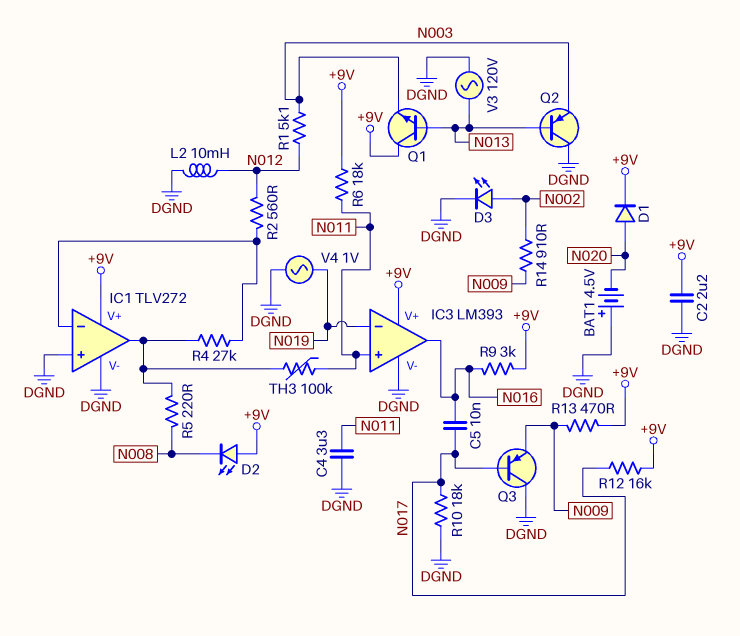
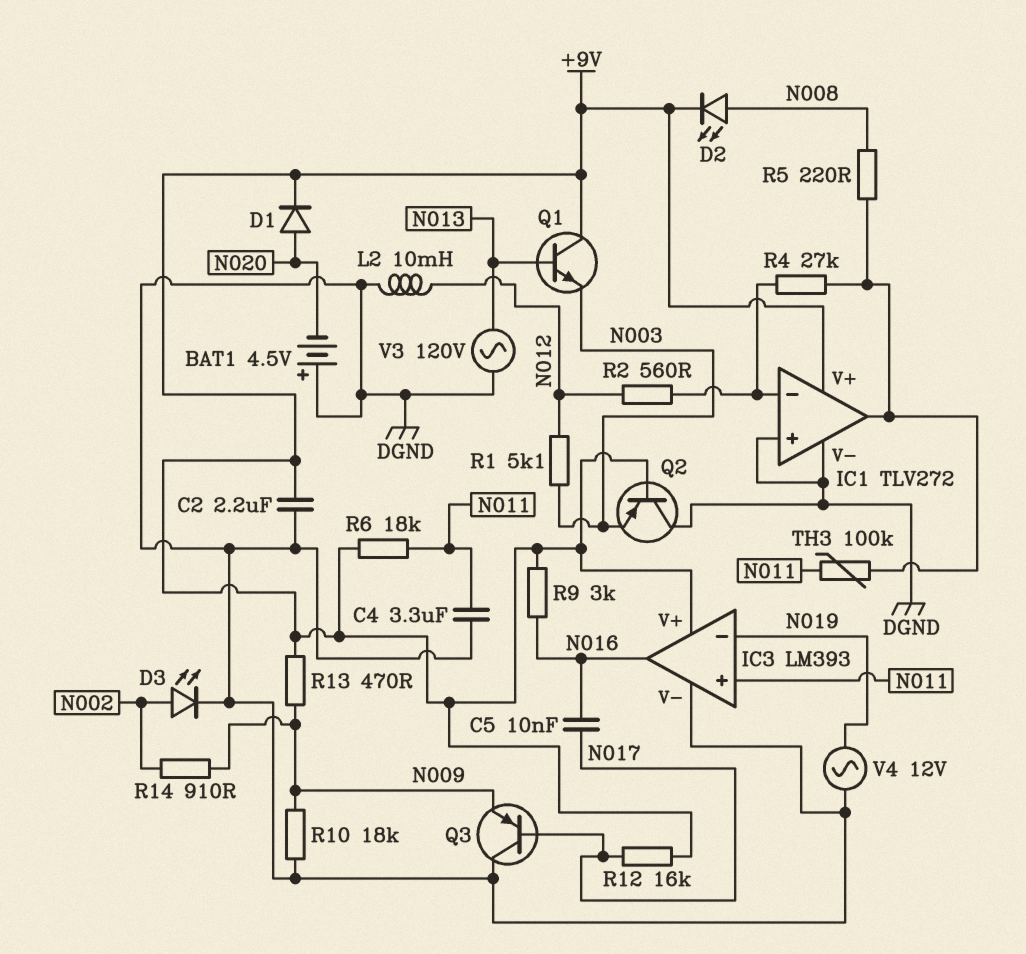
D2: LED (A +9V, K N008) -> LED (A N008, K +9V)
Q2: PNP (B N013, C DGND, E N003) -> PNP (B +9V, C DGND, E N003)
R10: 18k (DGND, N017) -> 18k (DGND, N009)
V4: AC 1V (DGND, N019) -> AC 12V (DGND, N019)

